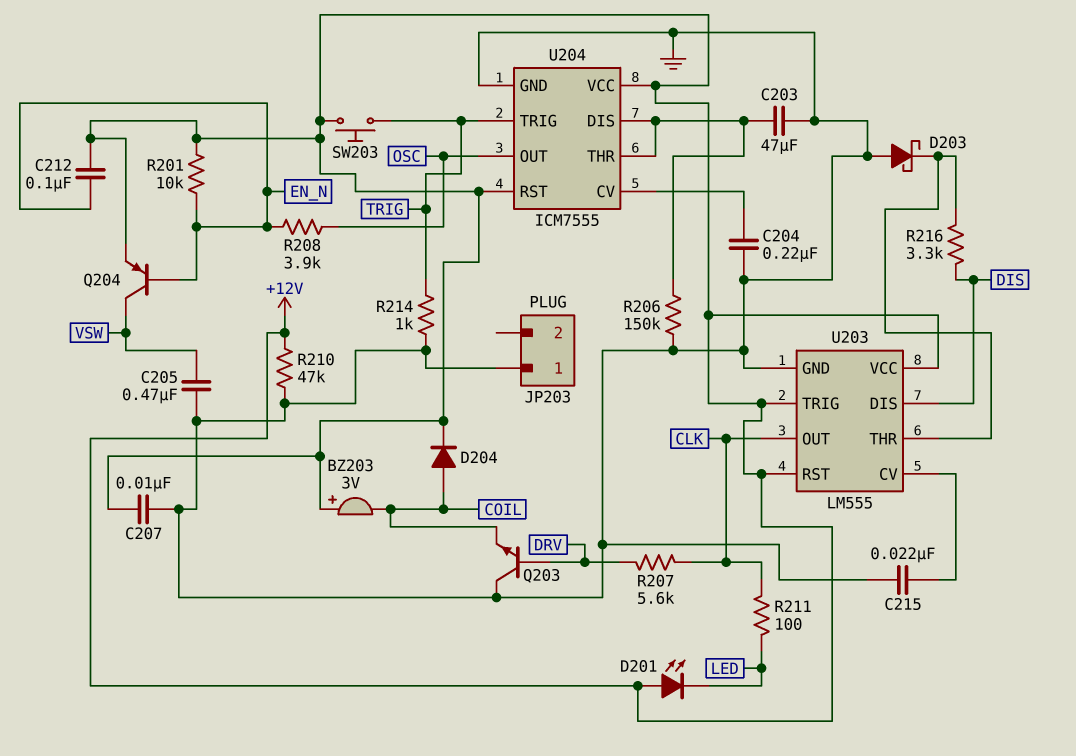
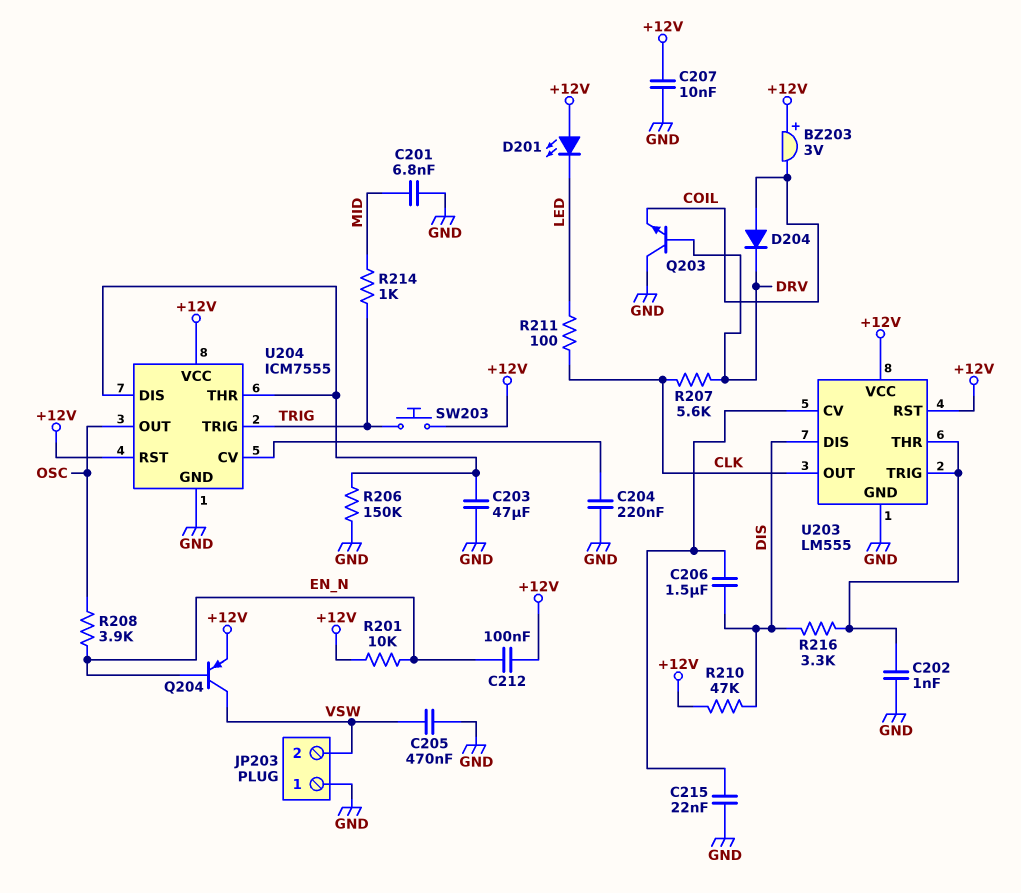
C201: none -> 6.8nF (GND, MID)
C202: none -> 1nF (GND, U203/THR)
C206: none -> 1.5uF (DIS, U203/CV)
D203: schottky (A GND, K U203/THR) -> none
D204: diode (A COIL, K +12V) -> diode (A COIL, K DRV)
JP203 pin 2: none -> VSW
R210: 47k (+12V, GND) -> 47k (+12V, DIS)
R214: 1k (GND, TRIG) -> 1k (MID, TRIG)
U203 pin TRIG: +12V -> U203/THR

